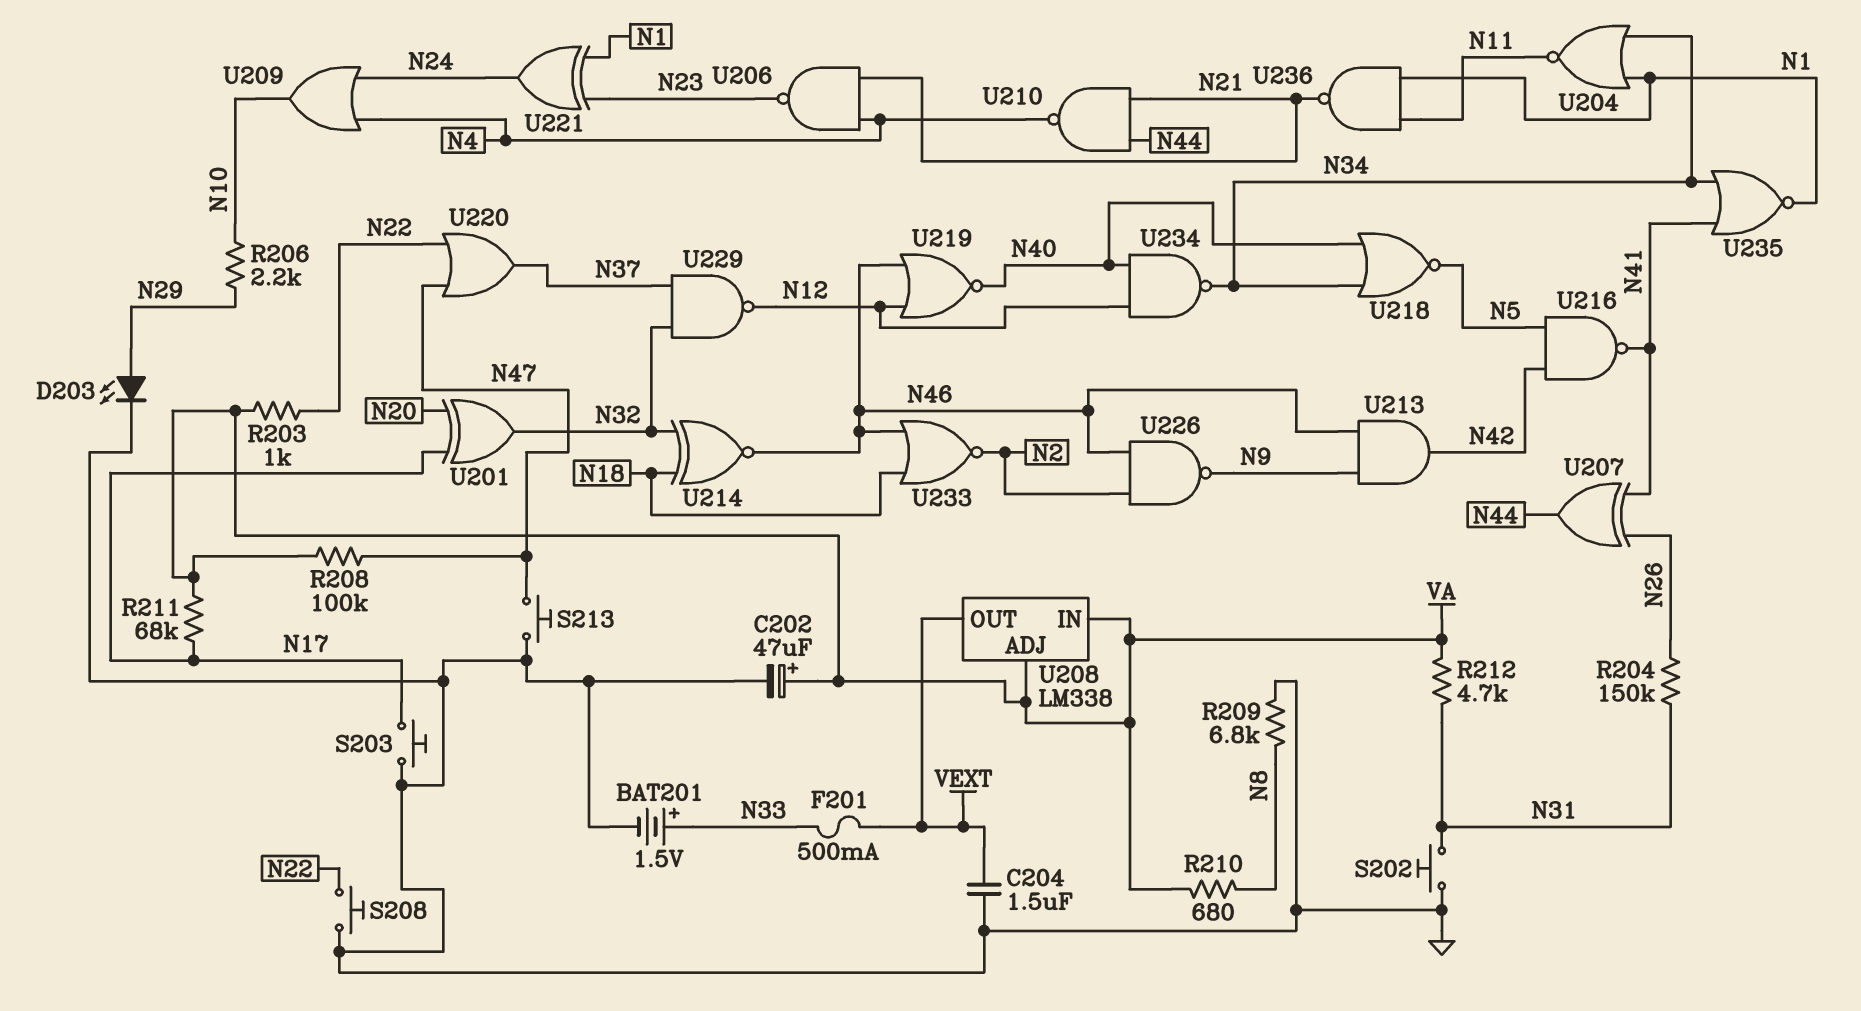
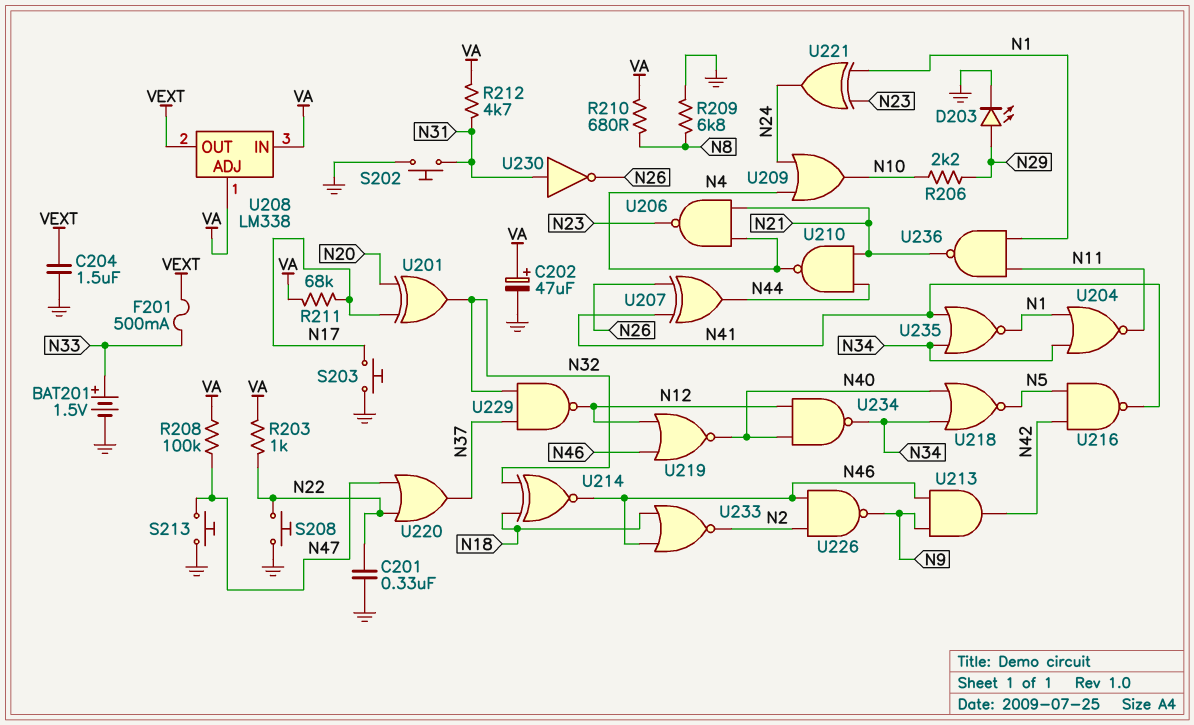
C201: none -> 330nF (GND, N22)
R204: 150k (N26, N31) -> none
U230: none -> NOT (in N31, out N26)

